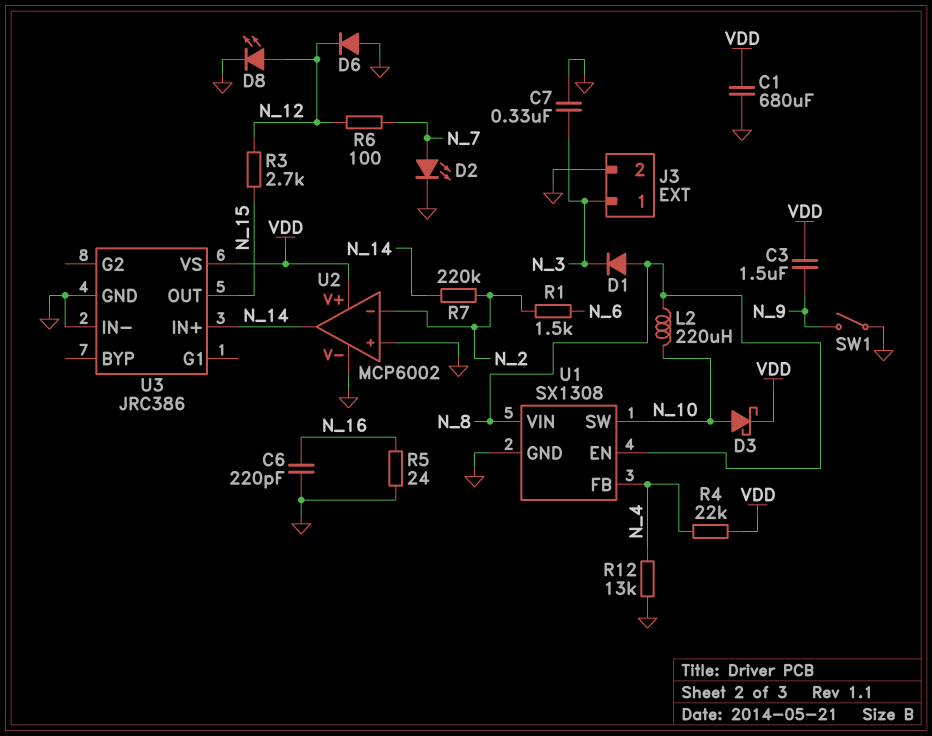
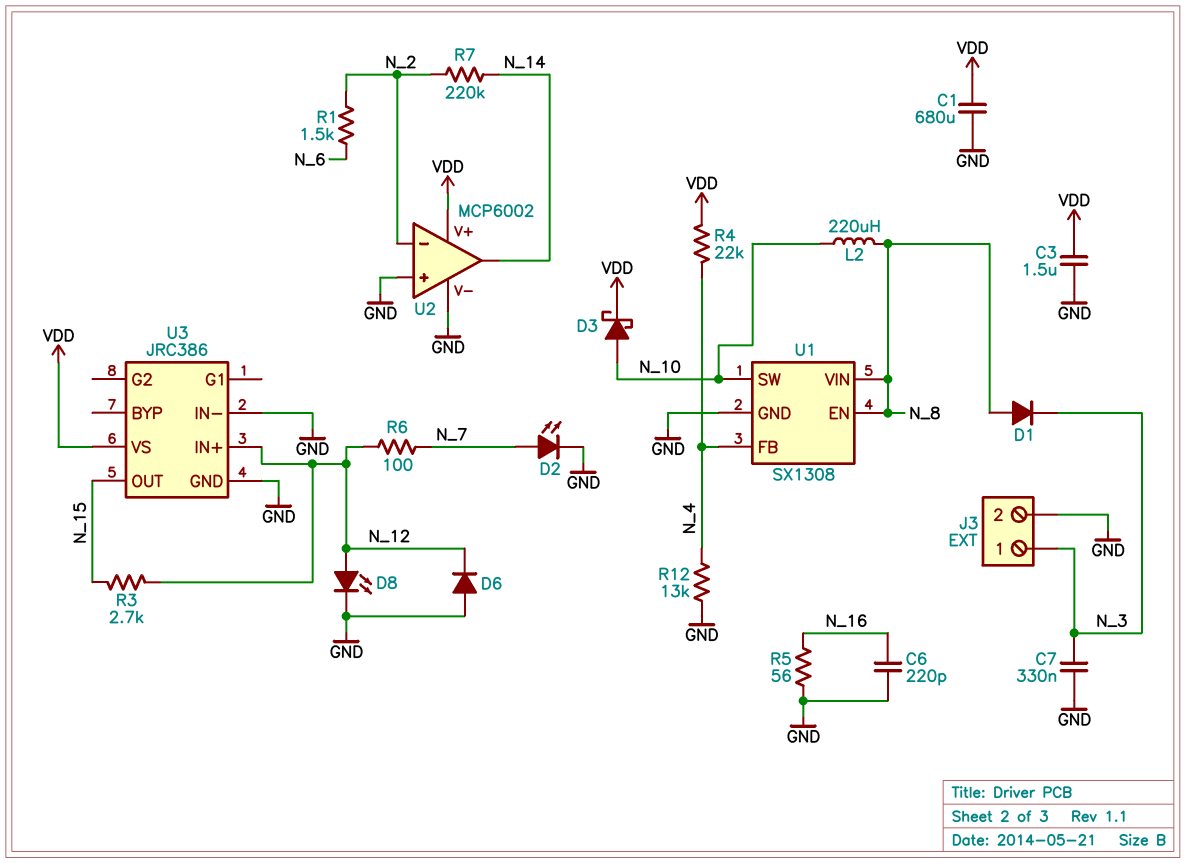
C3: 1.5uF (N_9, VDD) -> 1.5uF (GND, VDD)
R5: 24 (GND, N_16) -> 56 (GND, N_16)
SW1: switch (GND, N_9) -> none
U3 pin IN+: N_14 -> N_12

